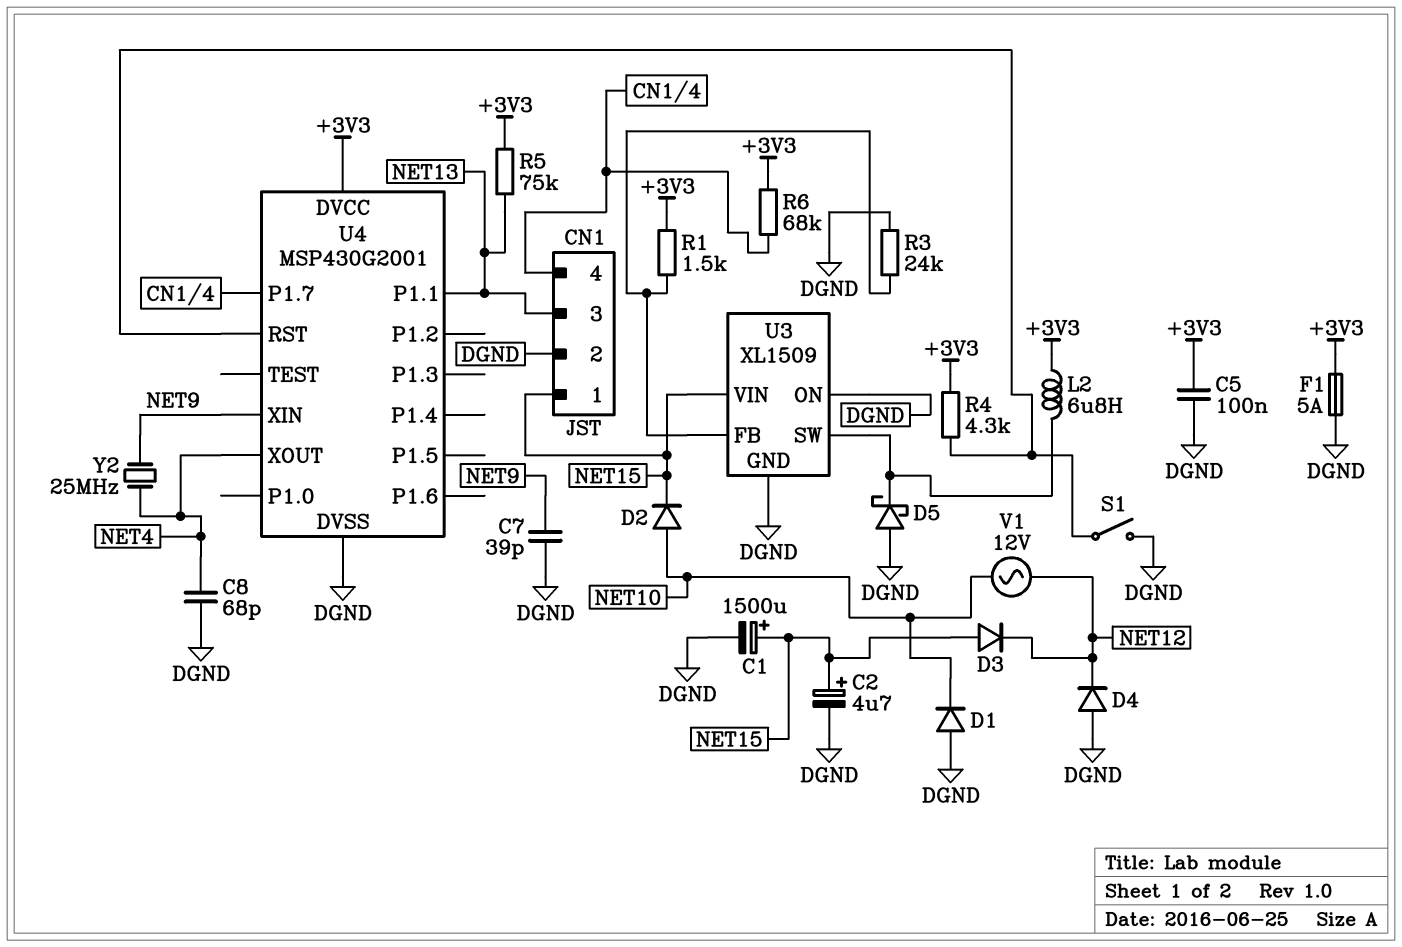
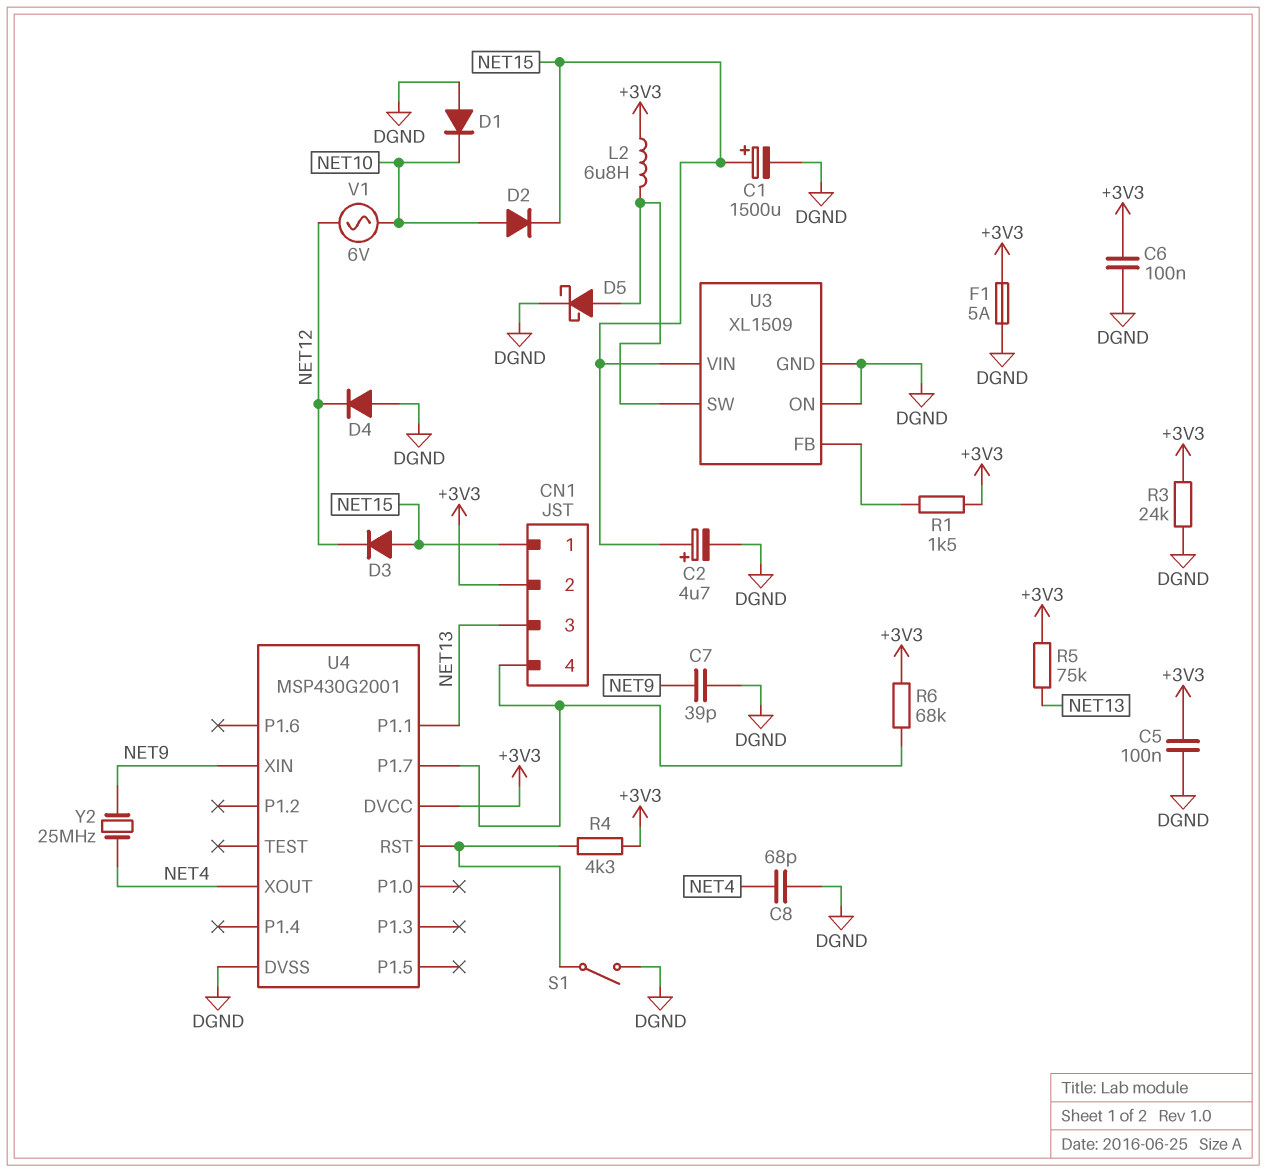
C6: none -> 100nF (+3V3, DGND)
CN1 pin 2: DGND -> +3V3
D5: schottky (A DGND, K U3/SW) -> schottky (A U3/SW, K DGND)
R3: 24k (DGND, U3/FB) -> 24k (+3V3, DGND)
V1: AC 12V (NET10, NET12) -> AC 6V (NET10, NET12)

